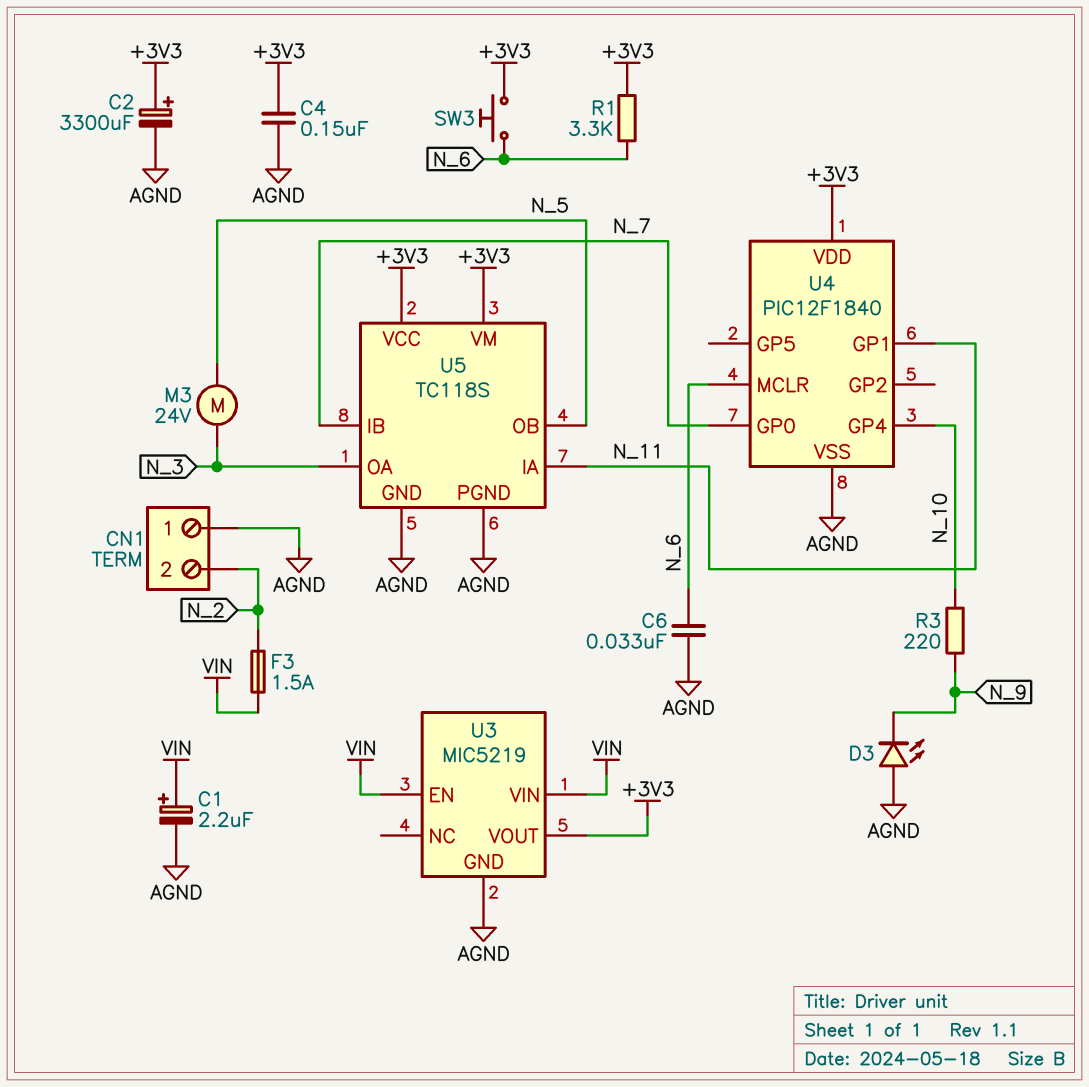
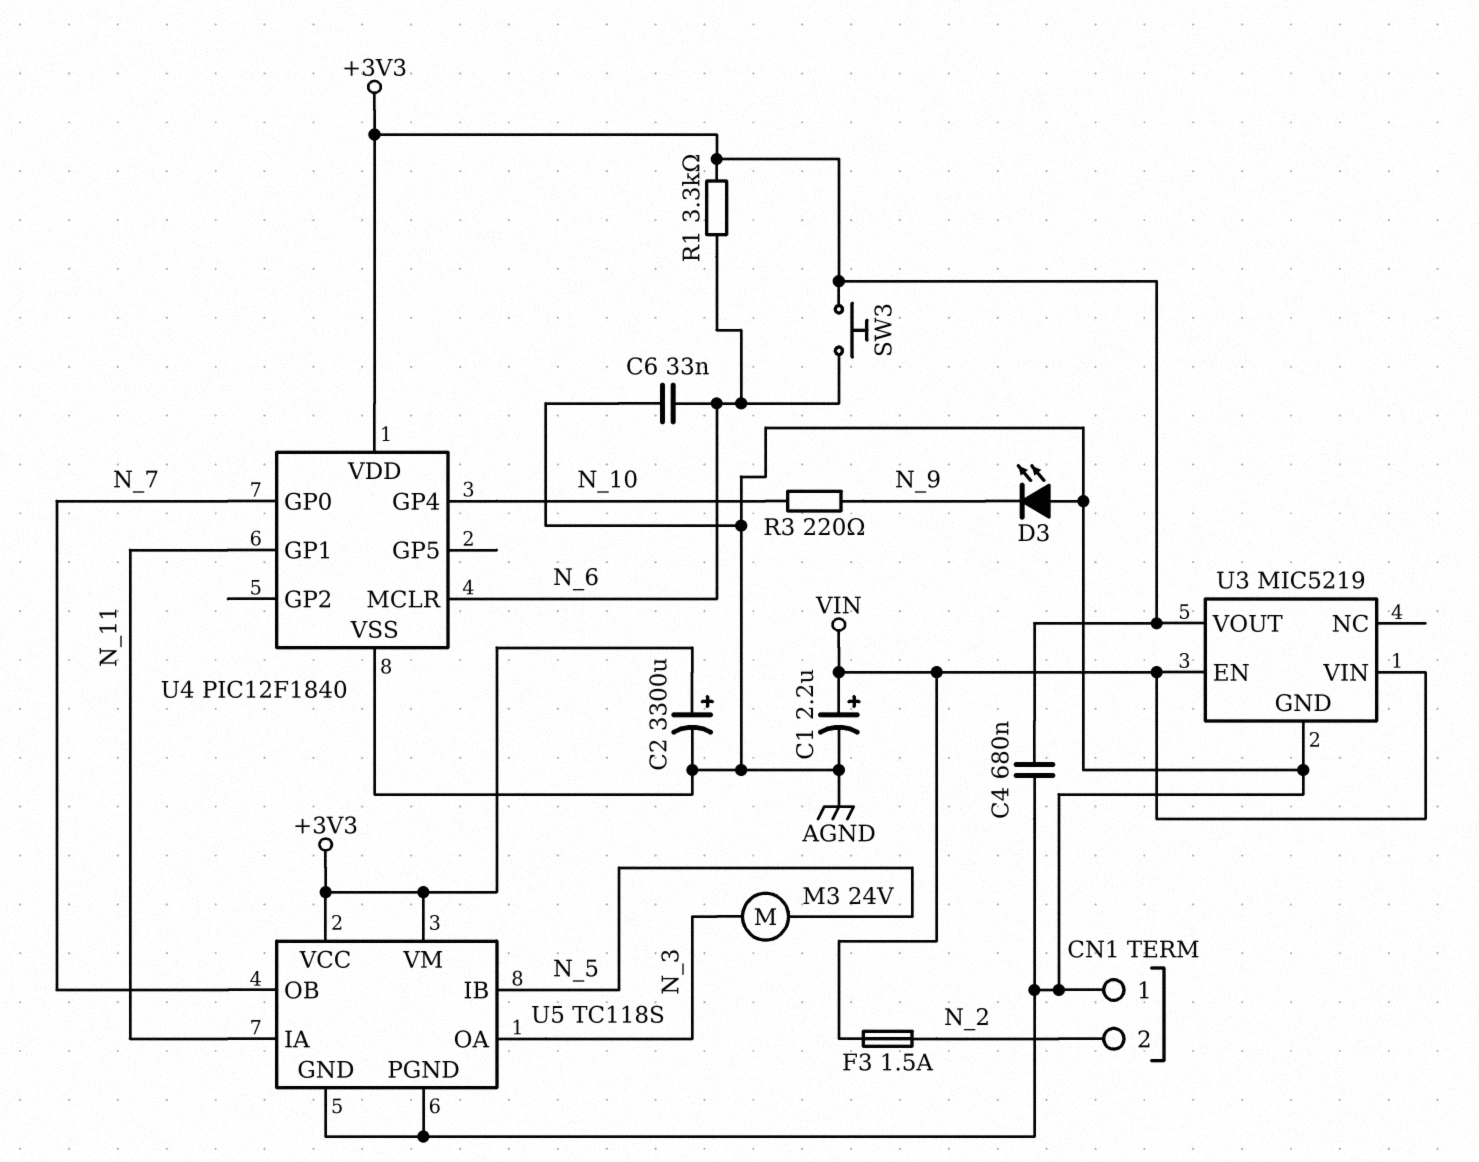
C4: 150nF (+3V3, AGND) -> 680nF (+3V3, AGND)
U5 pin IB: N_7 -> N_5
U5 pin OB: N_5 -> N_7

